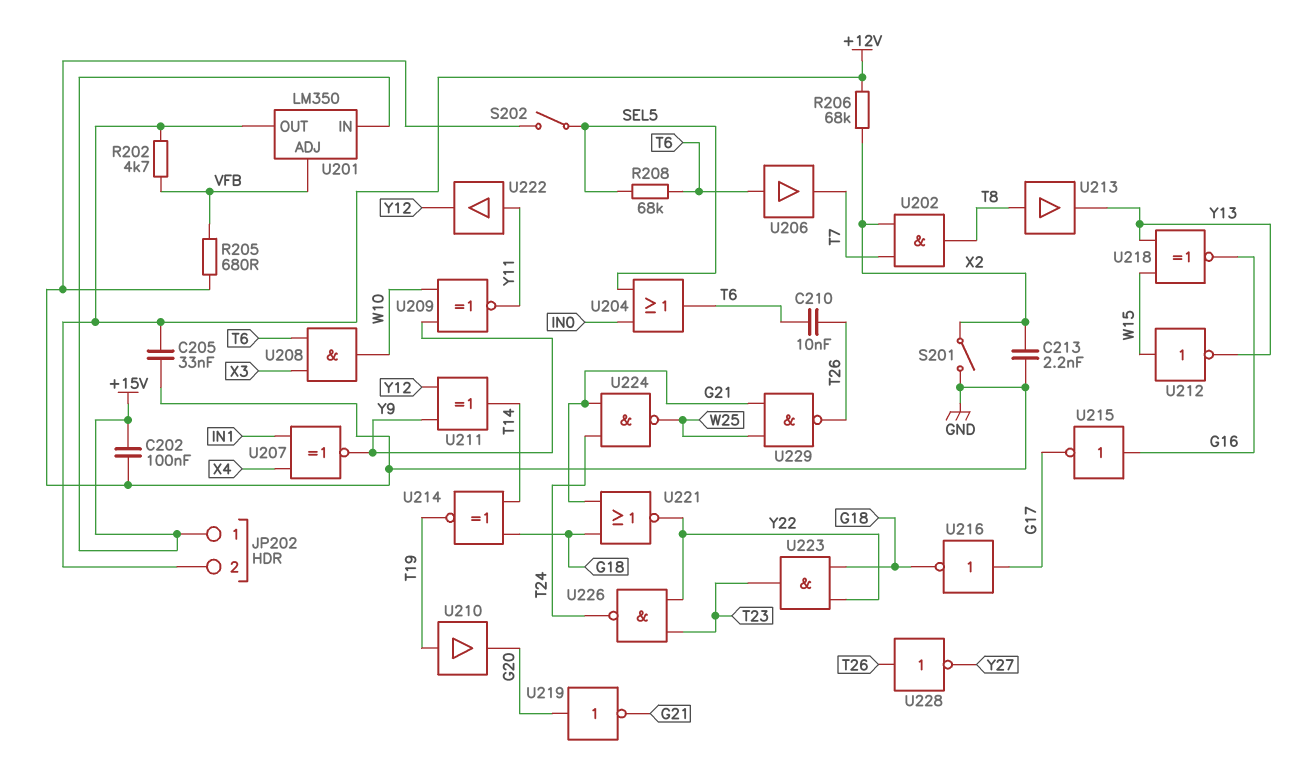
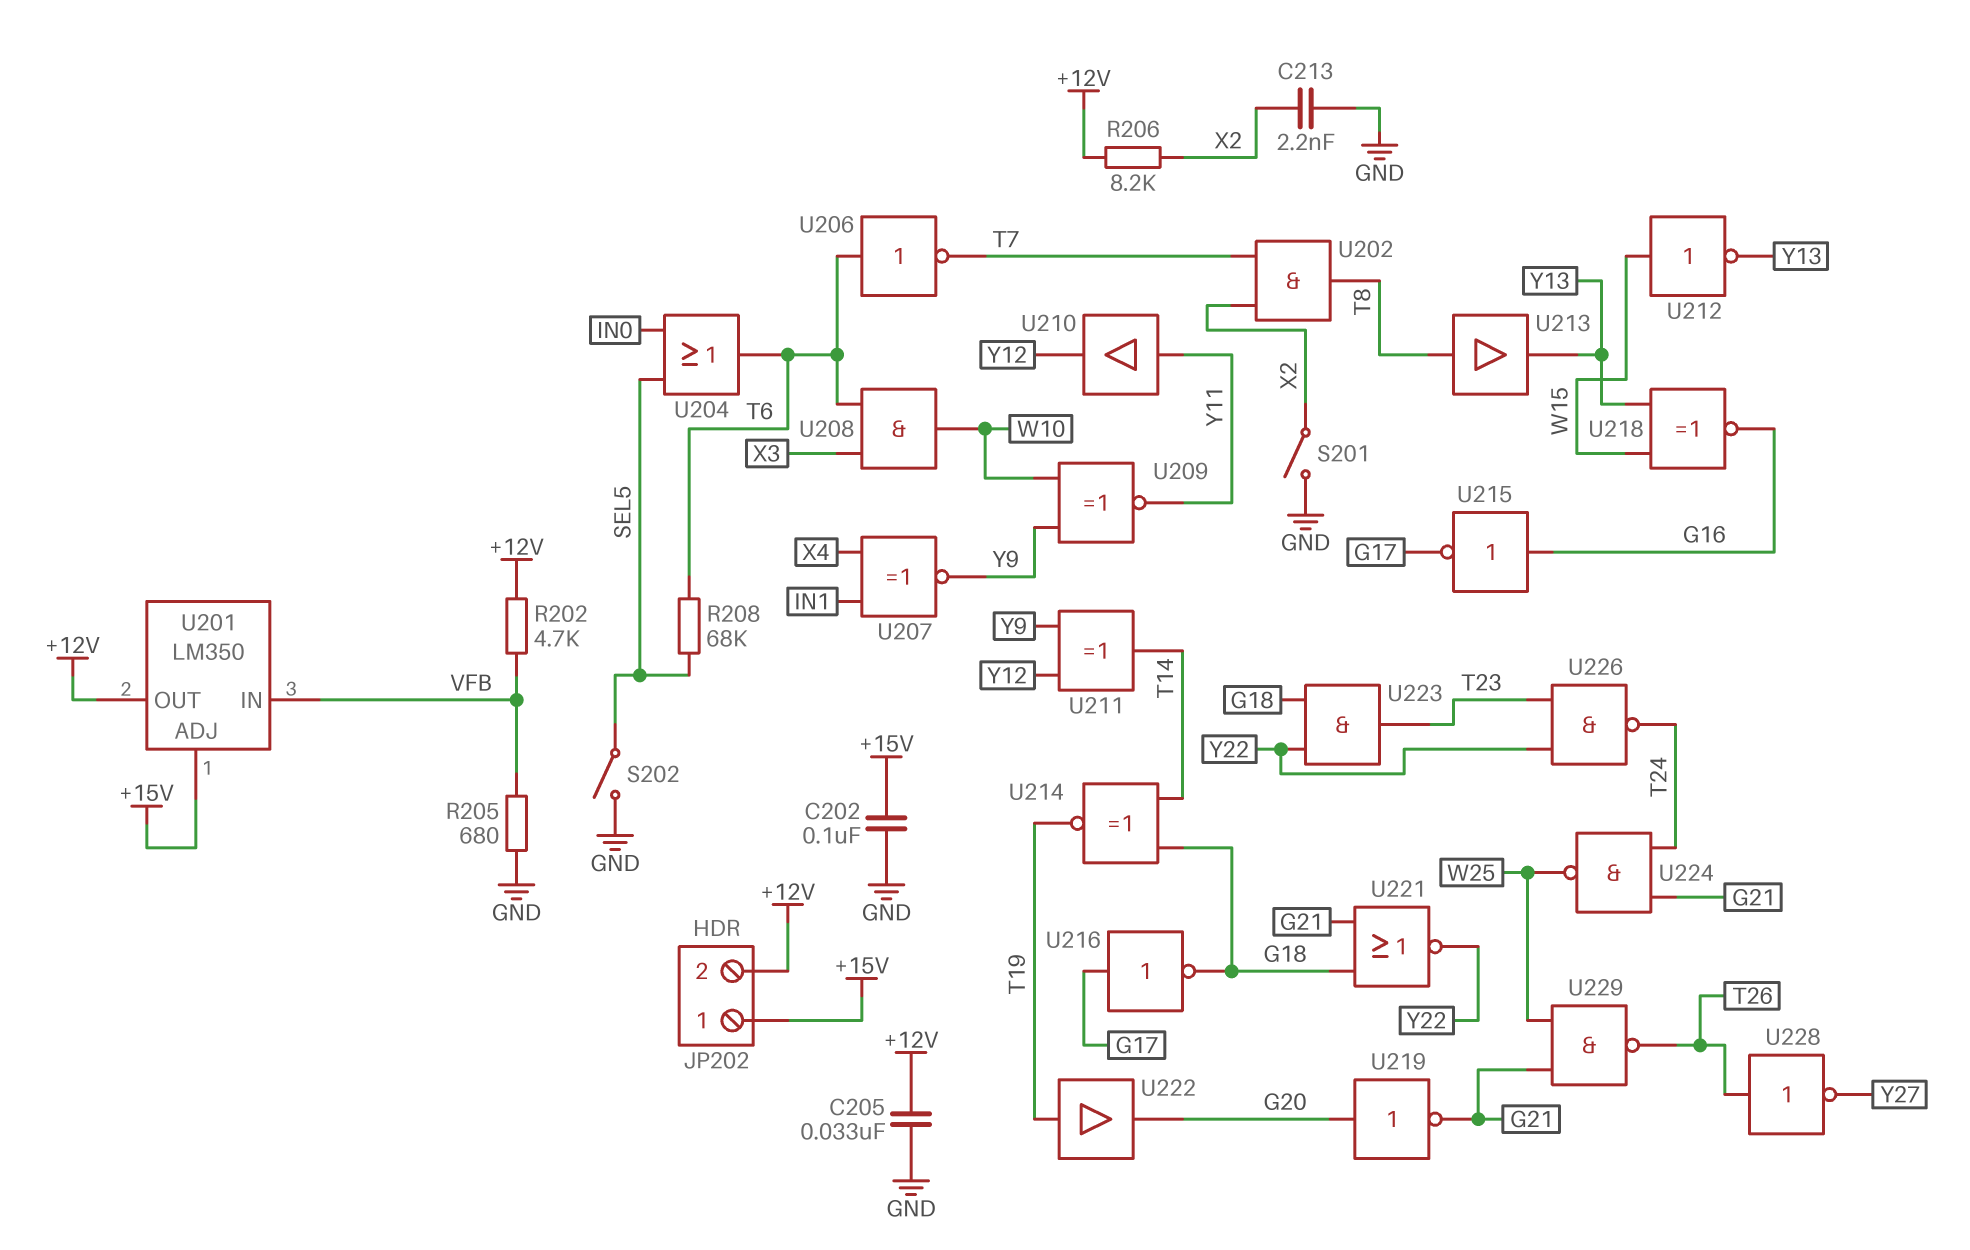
C210: 10nF (T6, T26) -> none
R206: 68k (+12V, X2) -> 8.2k (+12V, X2)
U201 pin ADJ: VFB -> +15V
U201 pin IN: +15V -> VFB
U206: buffer (in T6, out T7) -> NOT (in T6, out T7)
U210: buffer (in T19, out G20) -> buffer (in Y11, out Y12)
U222: buffer (in Y11, out Y12) -> buffer (in T19, out G20)

